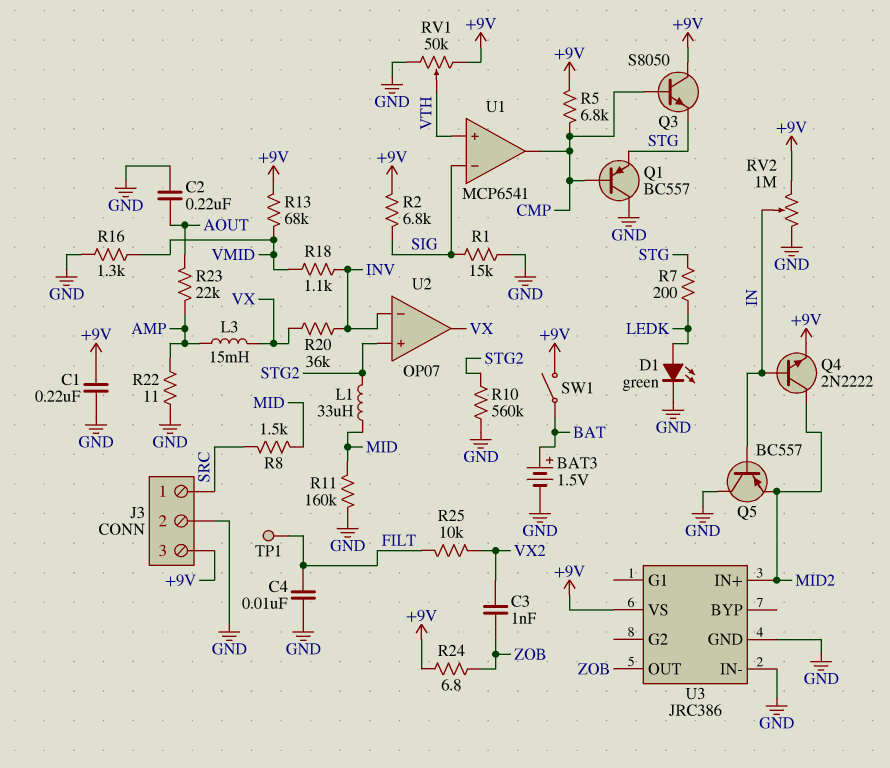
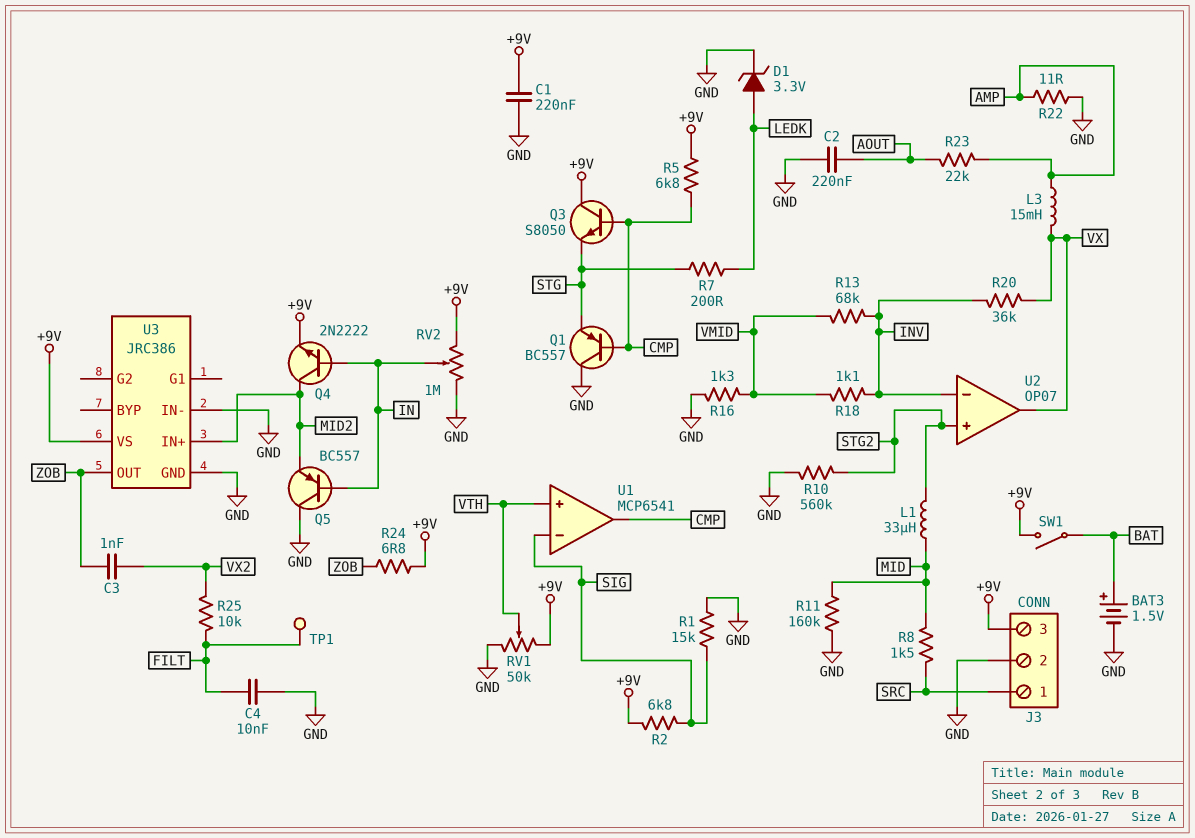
D1: LED green (A LEDK, K GND) -> zener 3.3V (A LEDK, K GND)
R13: 68k (+9V, VMID) -> 68k (INV, VMID)

